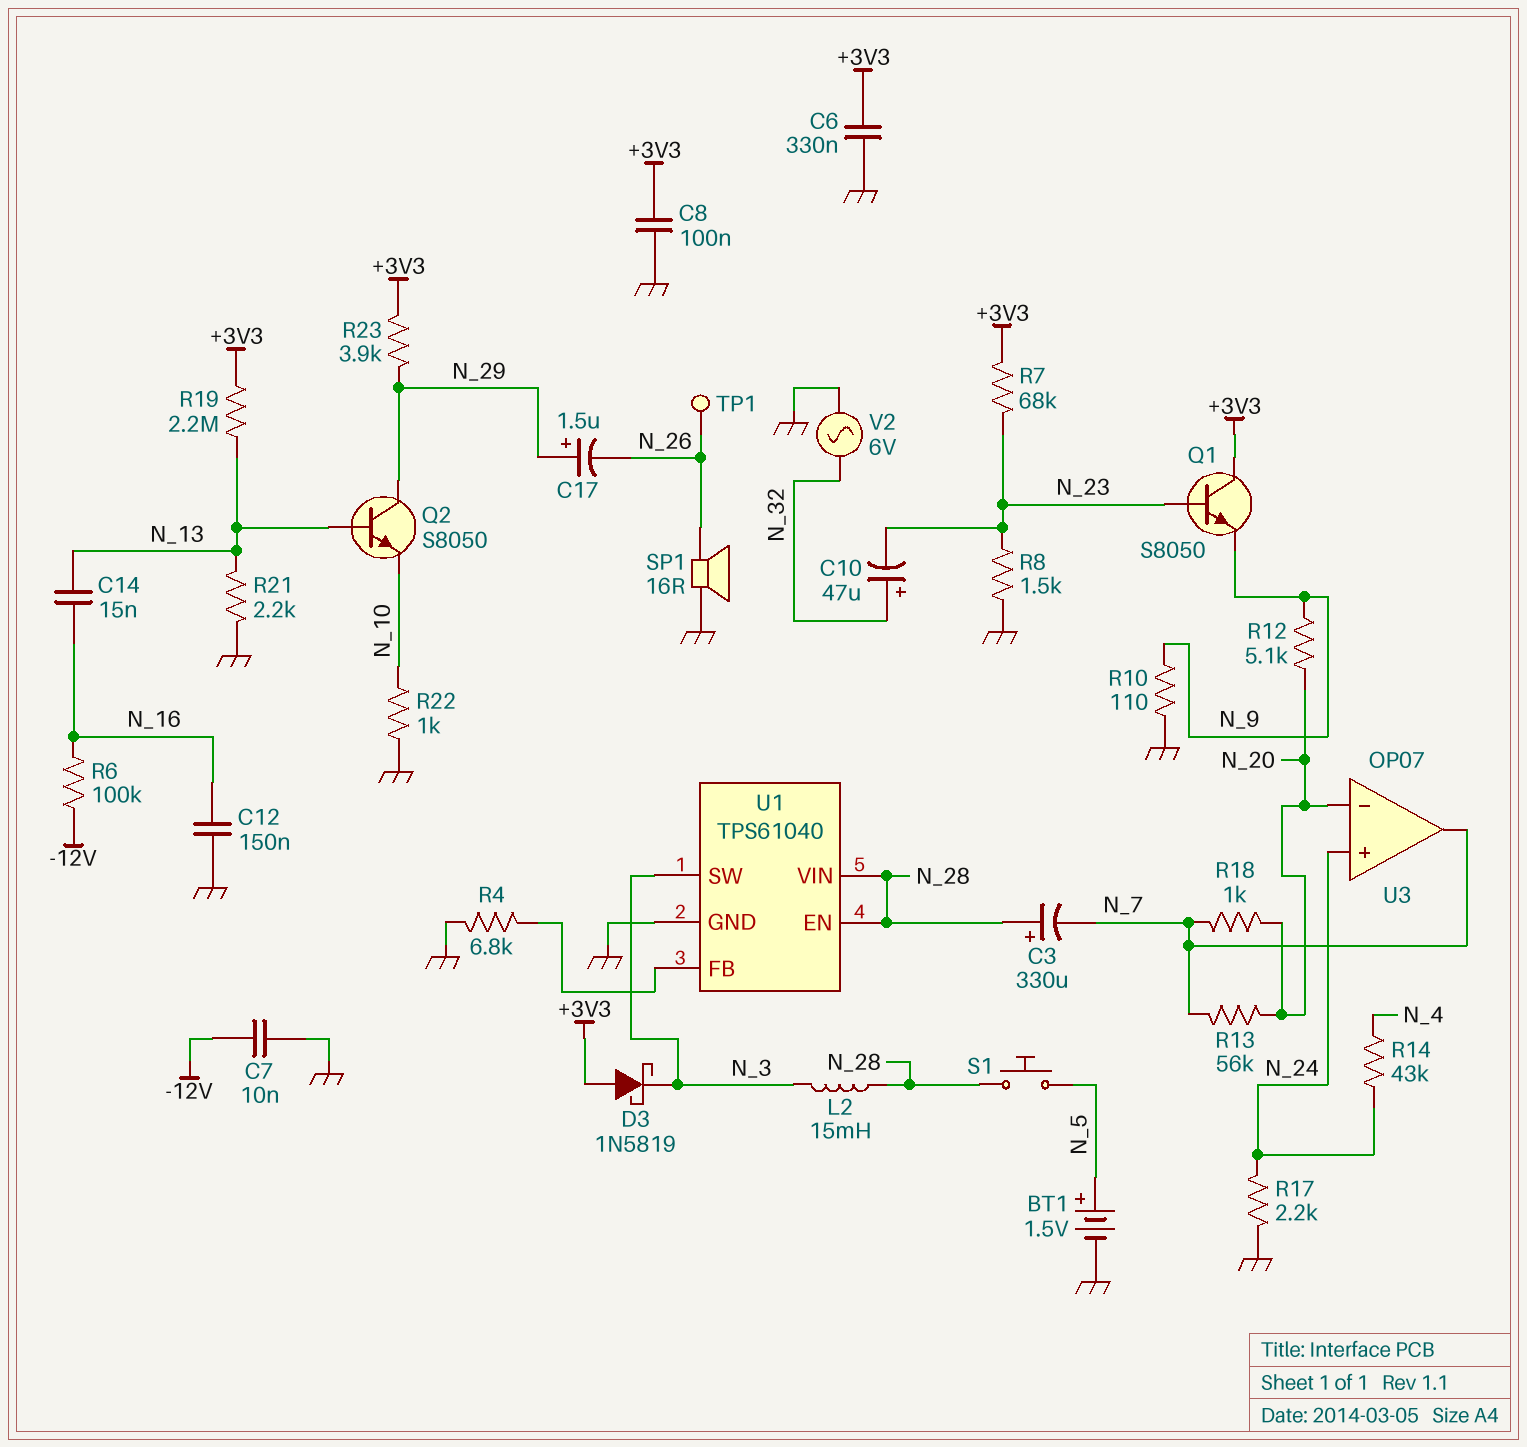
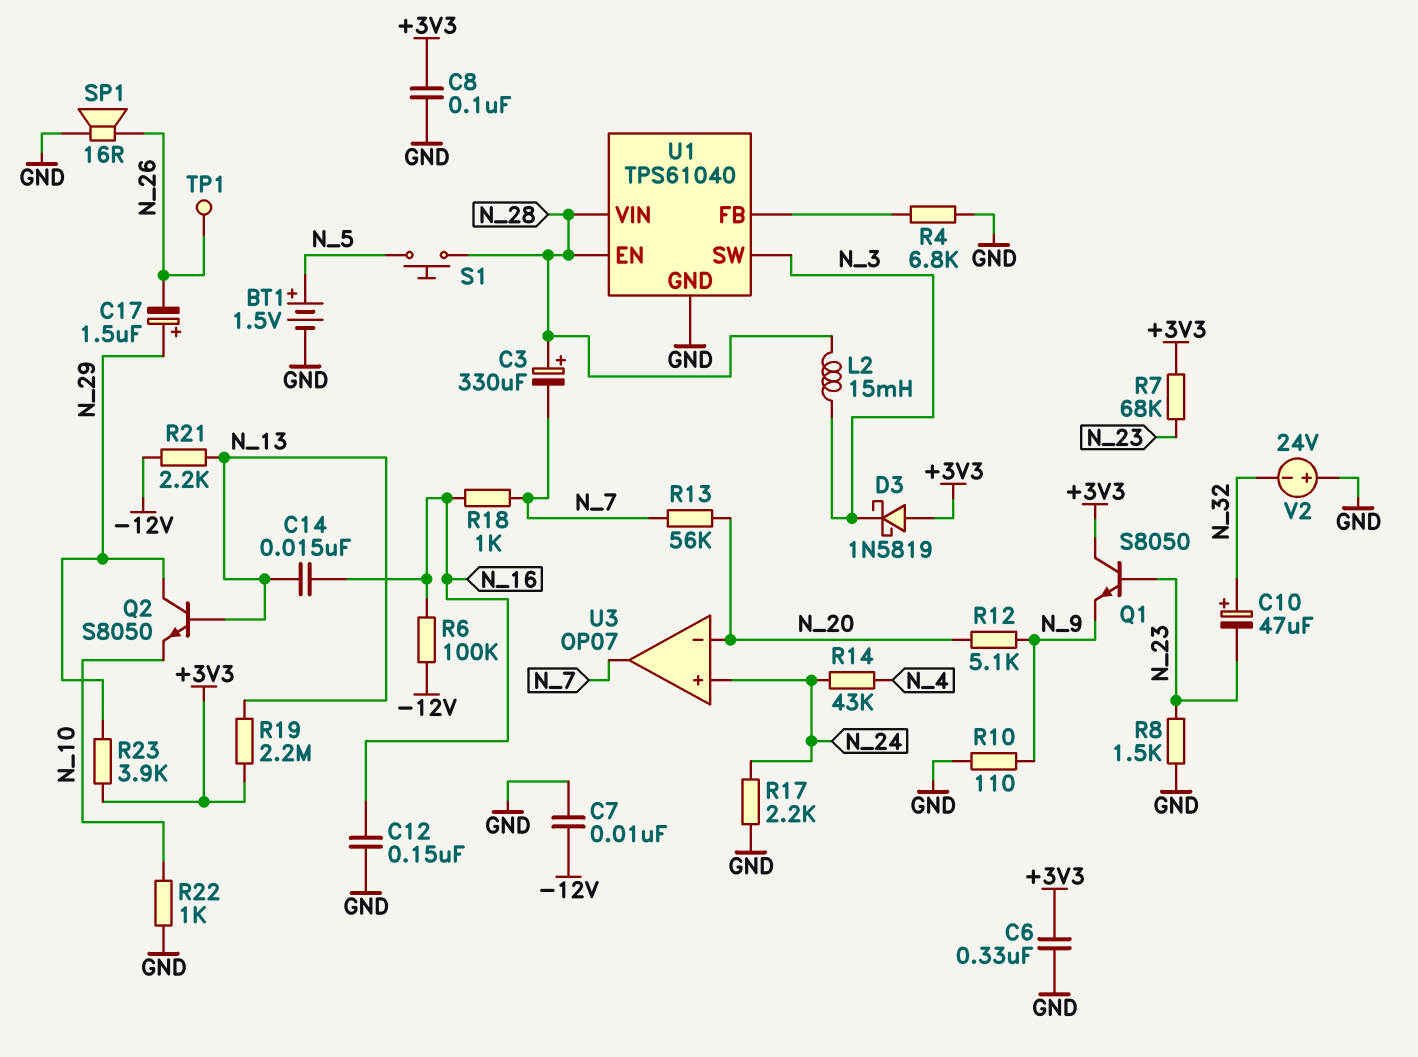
R18: 1k (N_7, N_20) -> 1k (N_7, N_16)
R21: 2.2k (GND, N_13) -> 2.2k (-12V, N_13)
V2: AC 6V (GND, N_32) -> 24V (plus GND, minus N_32)

